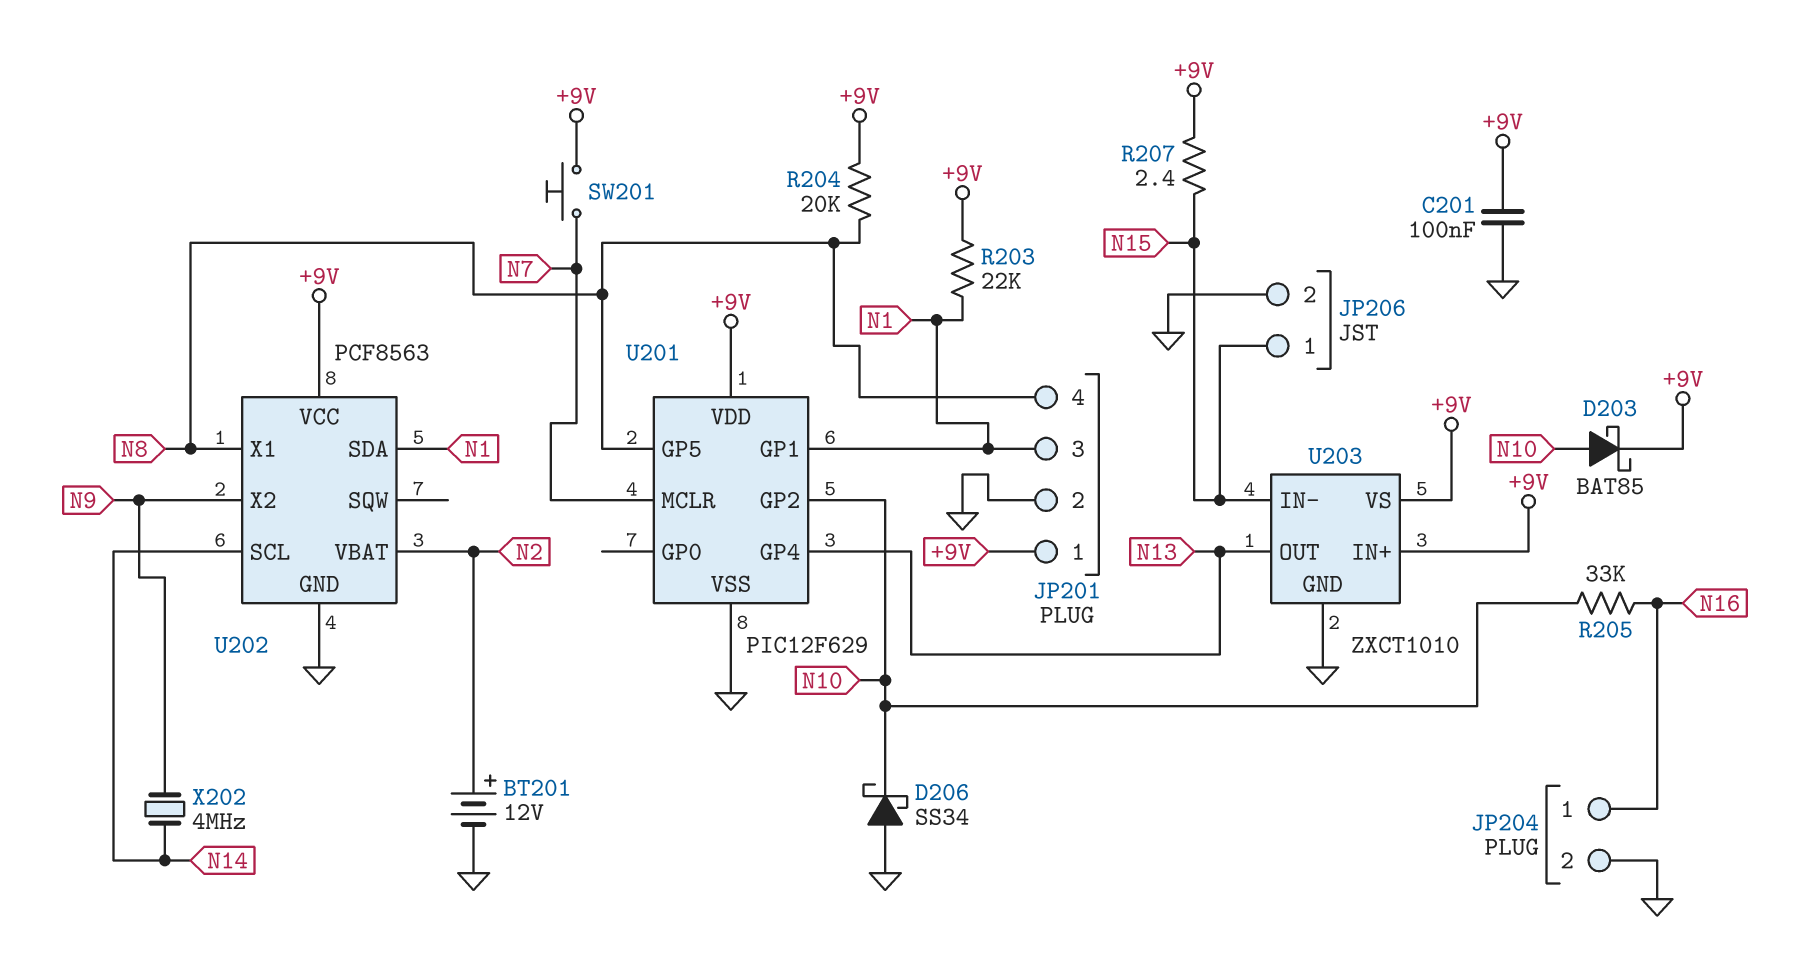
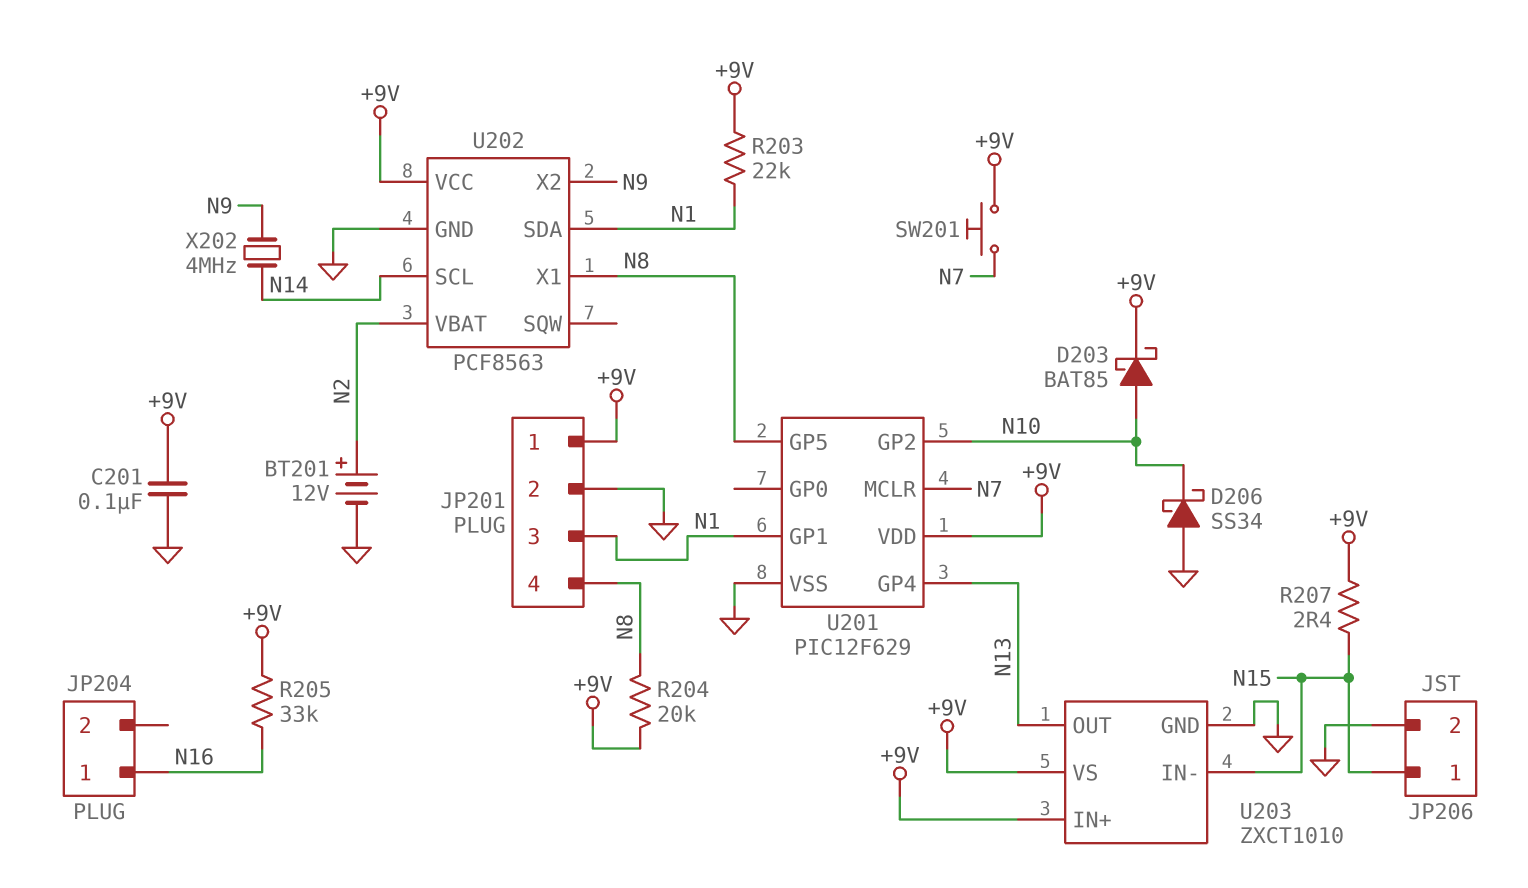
JP204 pin 2: GND -> none
R205: 33k (N10, N16) -> 33k (+9V, N16)

